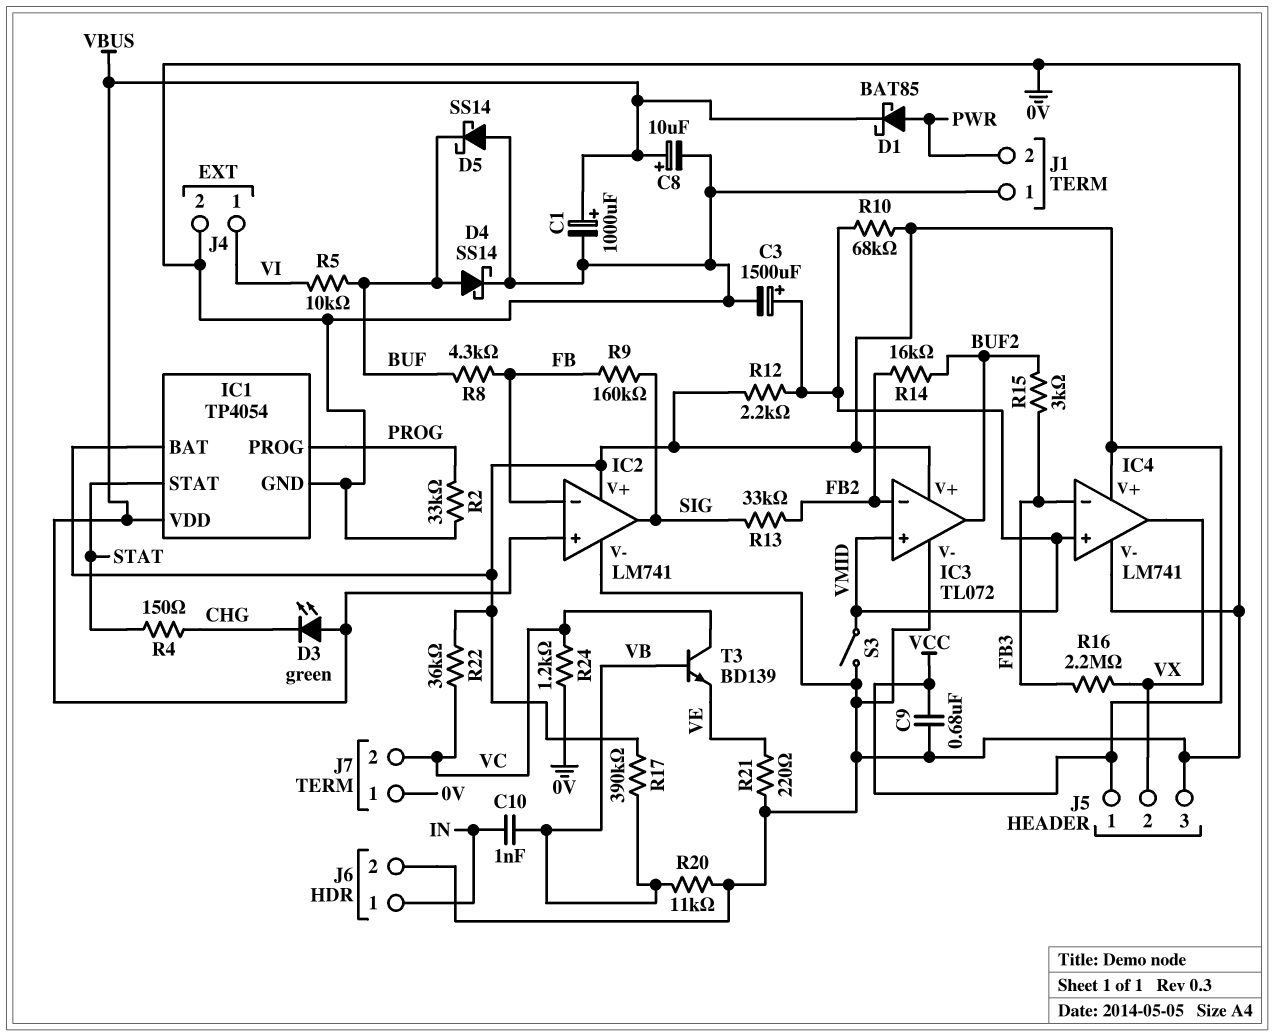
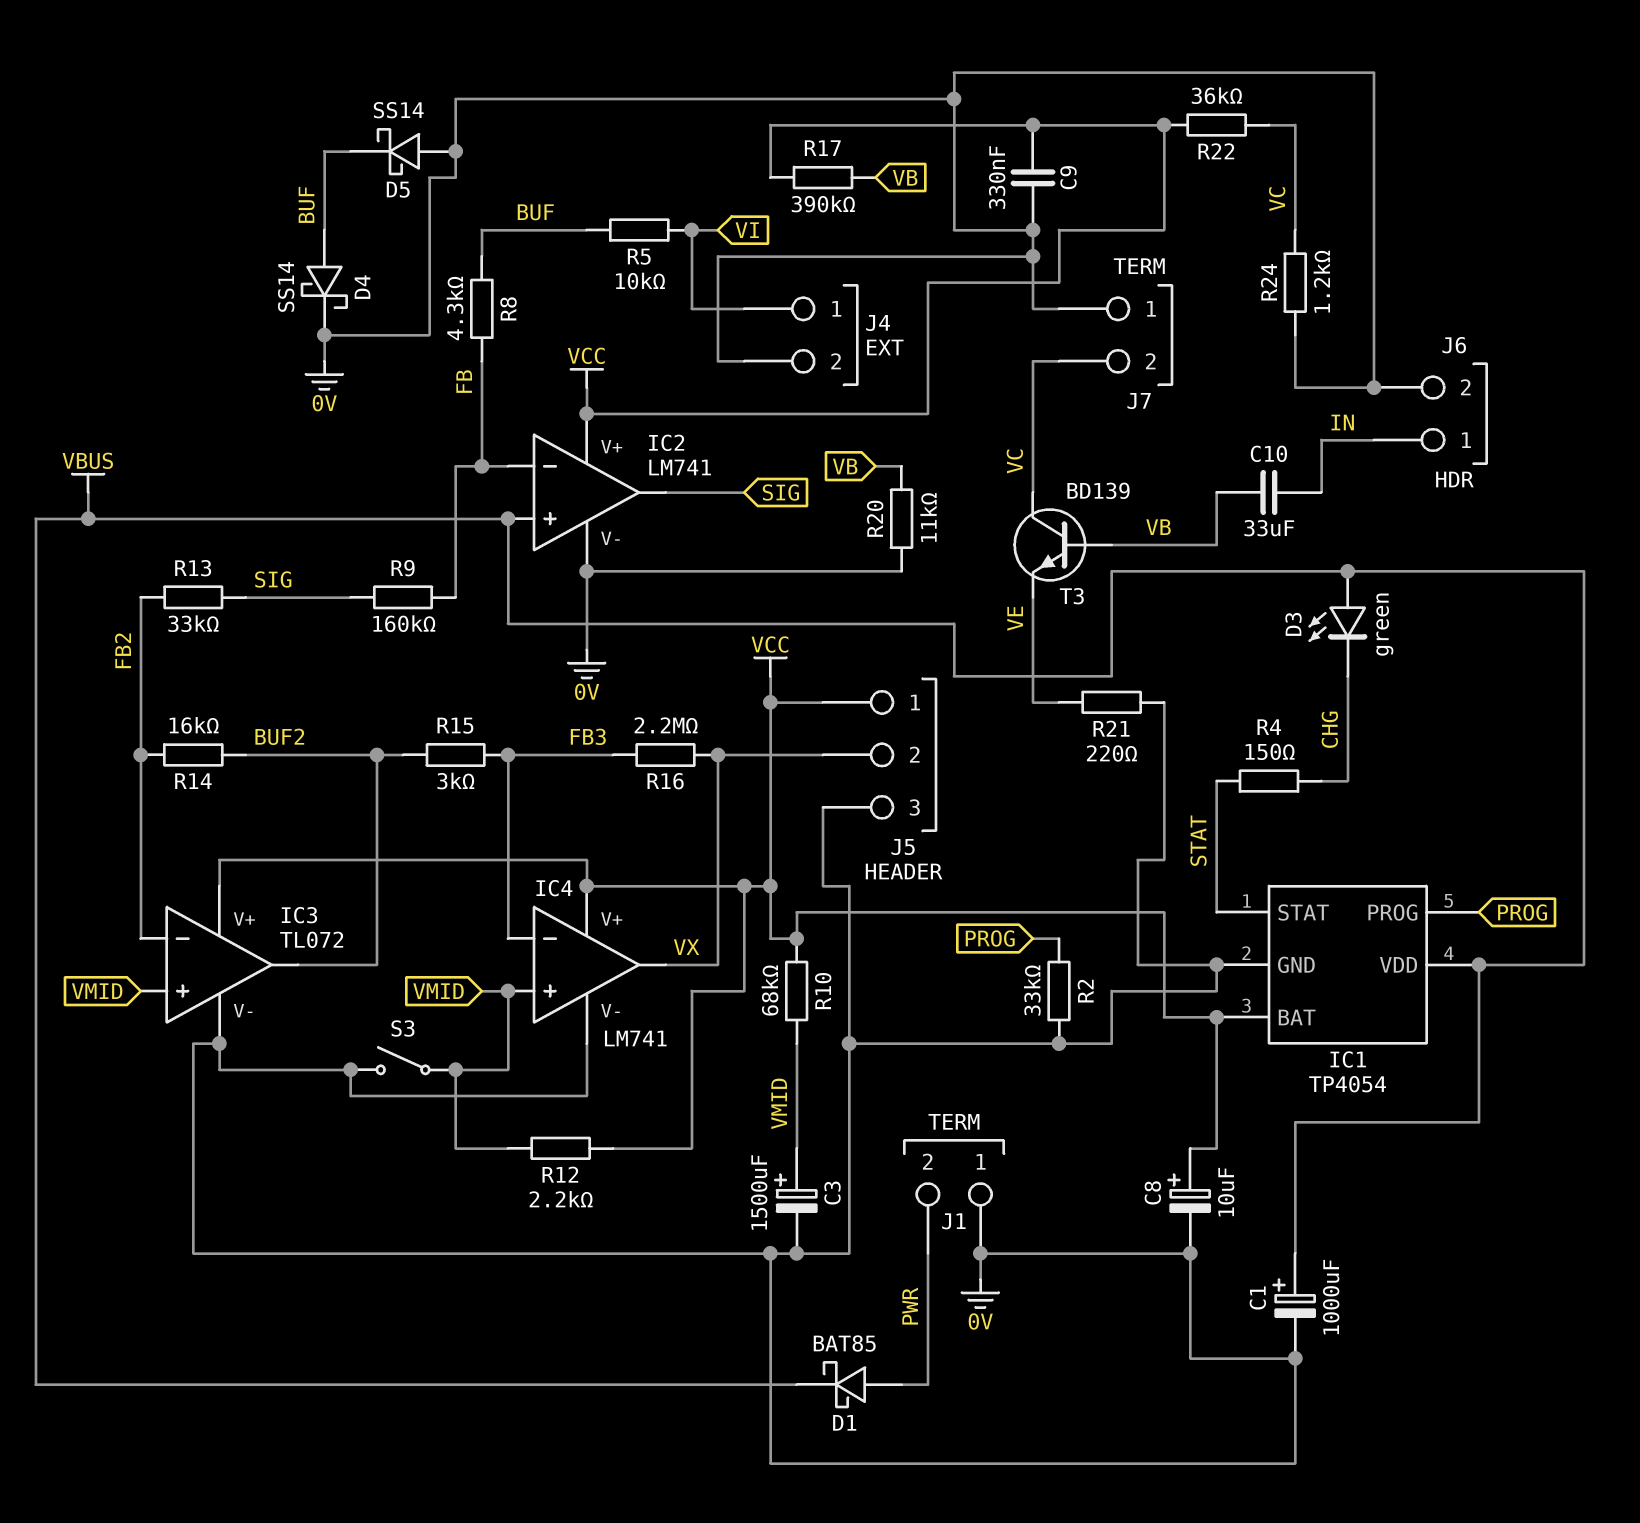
C8: 10uF (plus VBUS, minus 0V) -> 10uF (plus VCC, minus 0V)
C9: 680nF (0V, VCC) -> 330nF (0V, VCC)
C10: 1nF (IN, VB) -> 33uF (IN, VB)

